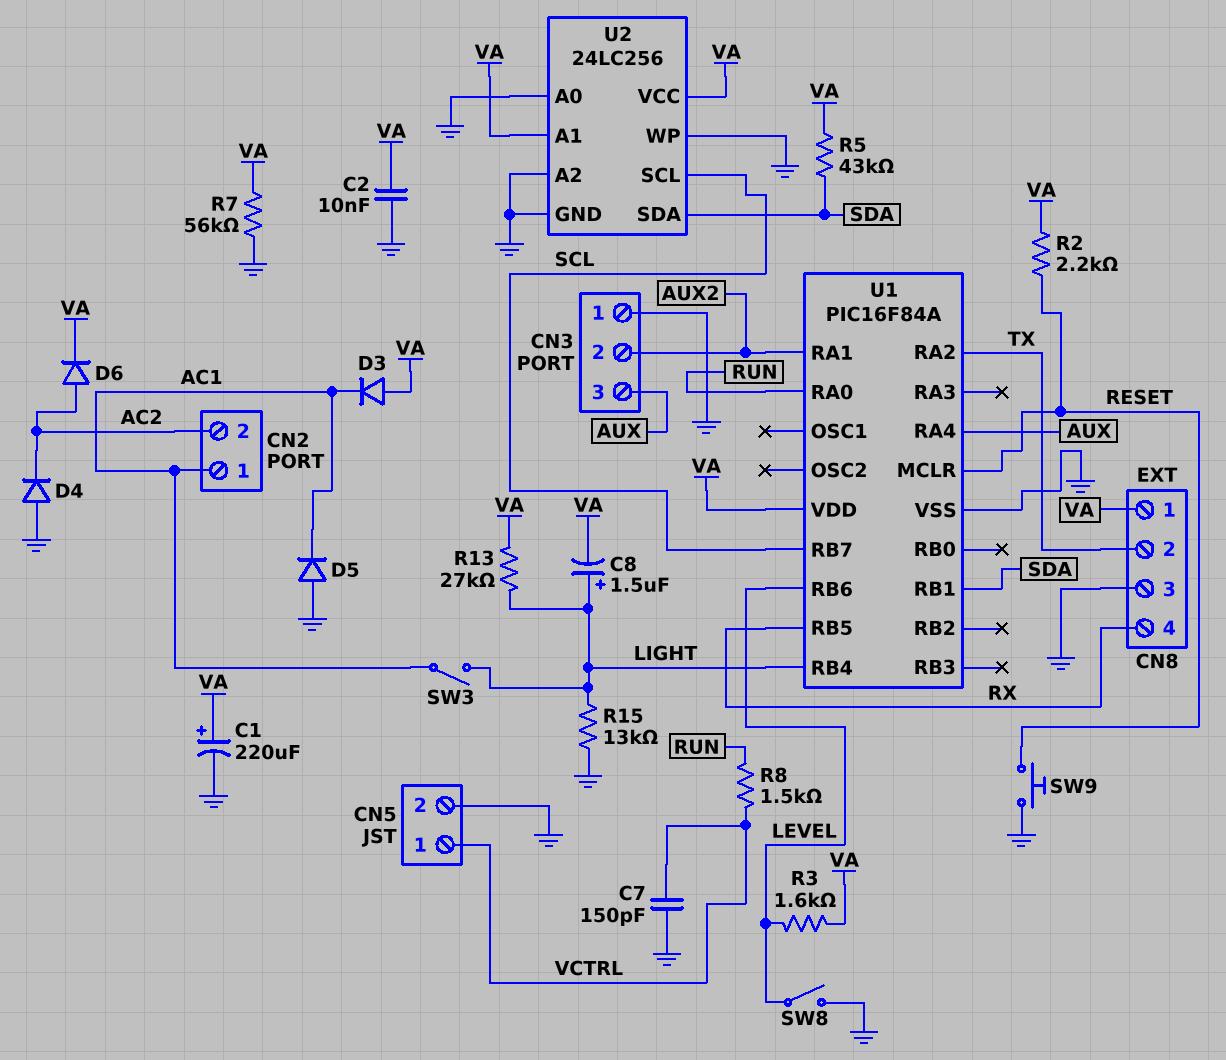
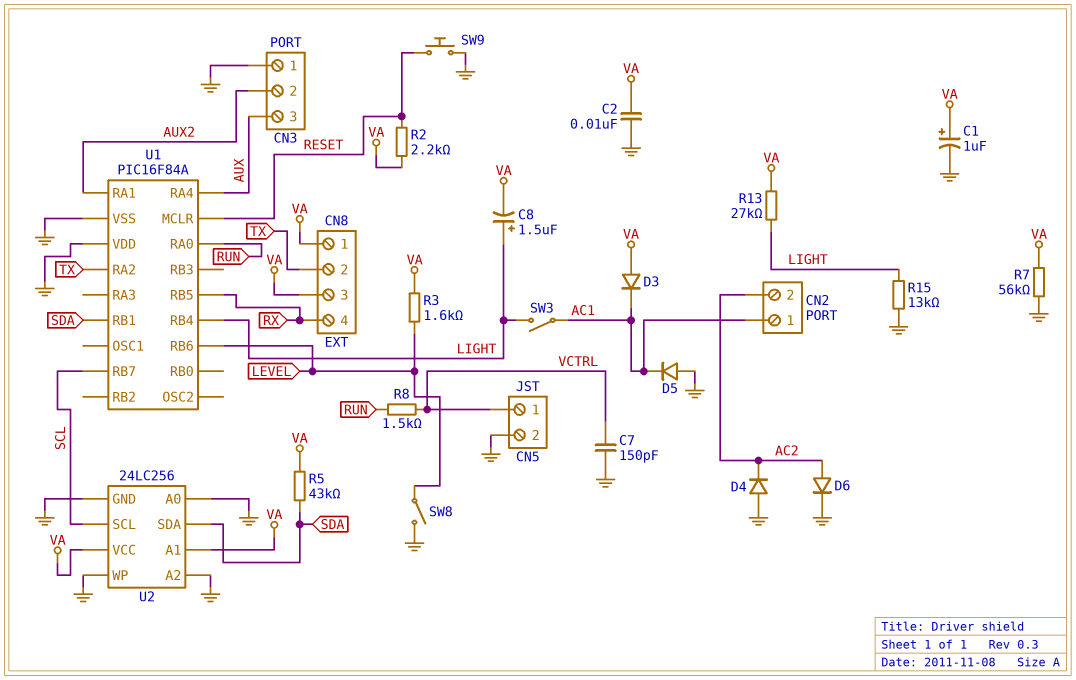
C1: 220uF (plus VA, minus GND) -> 1uF (plus VA, minus GND)
CN8 pin 3: GND -> VA
D6: diode (A AC2, K VA) -> diode (A AC2, K GND)
U1 pin VDD: VA -> GND

